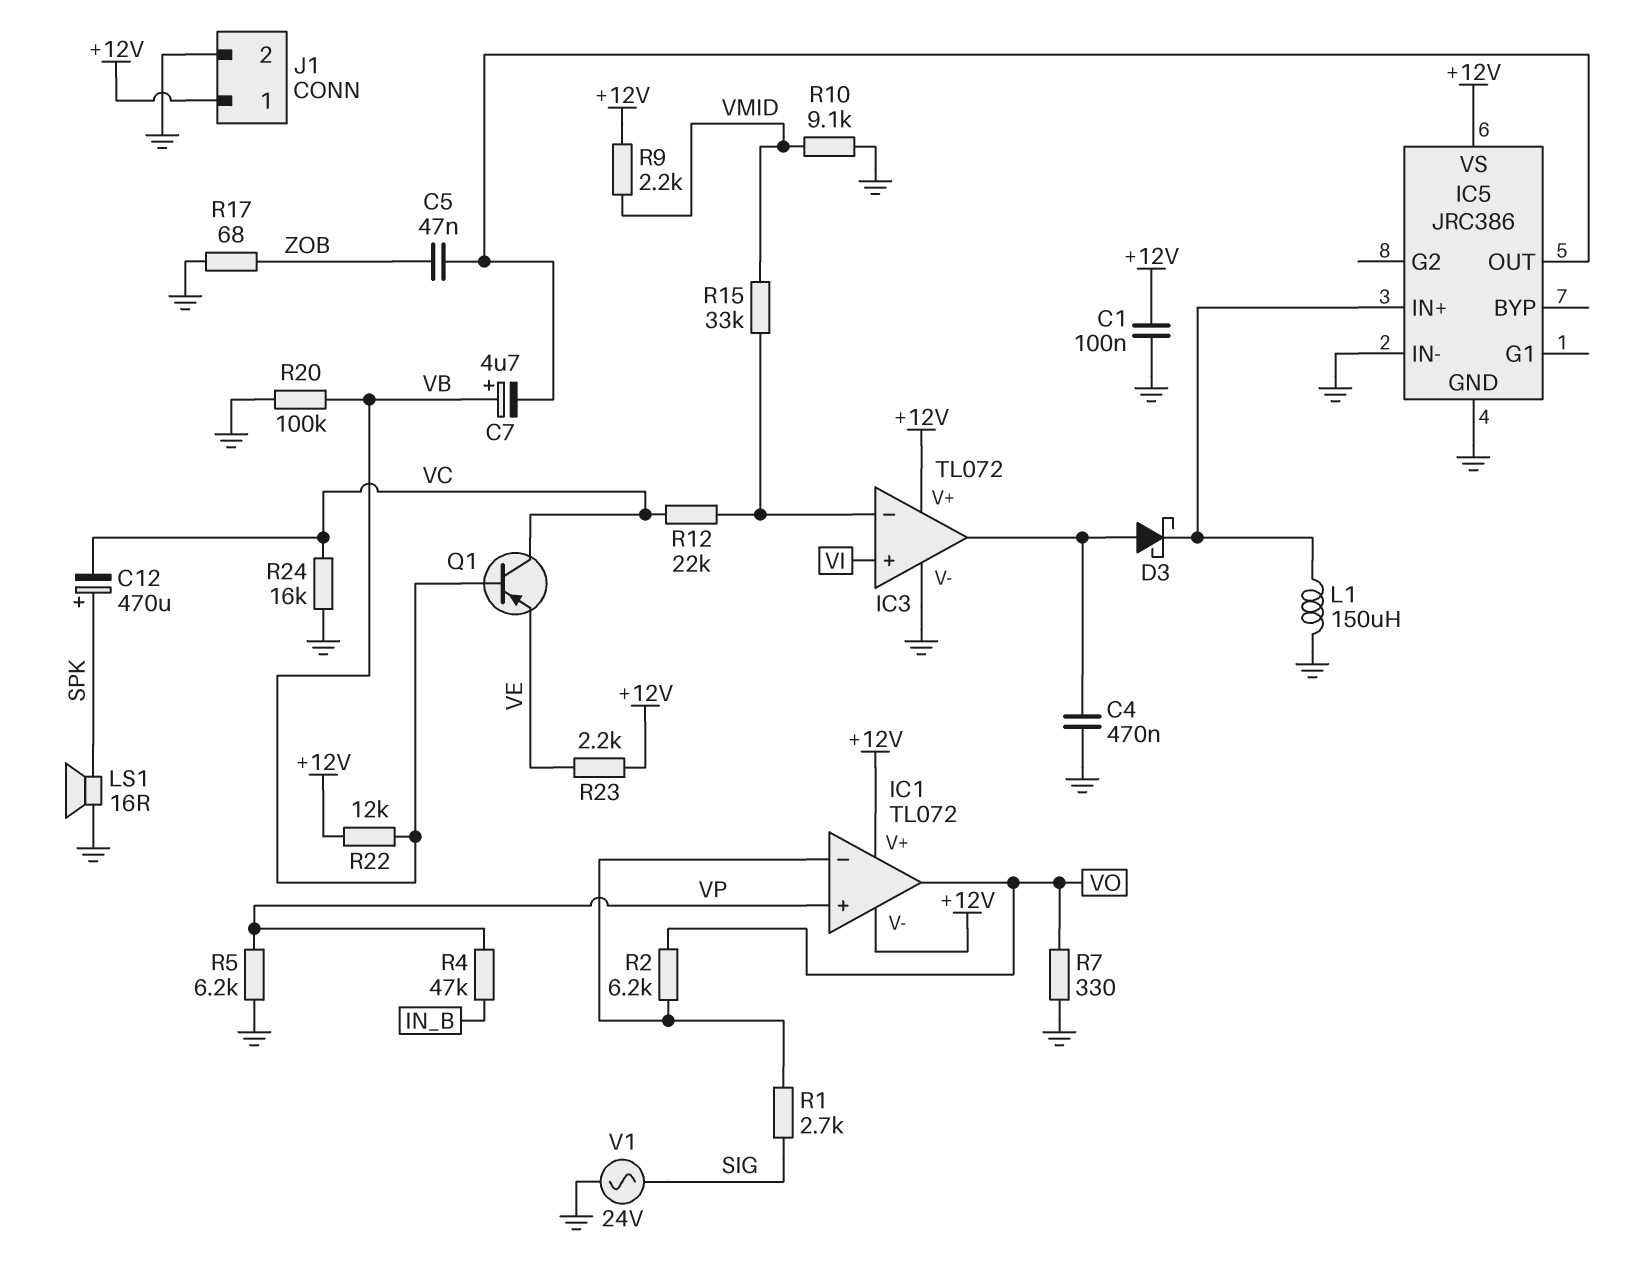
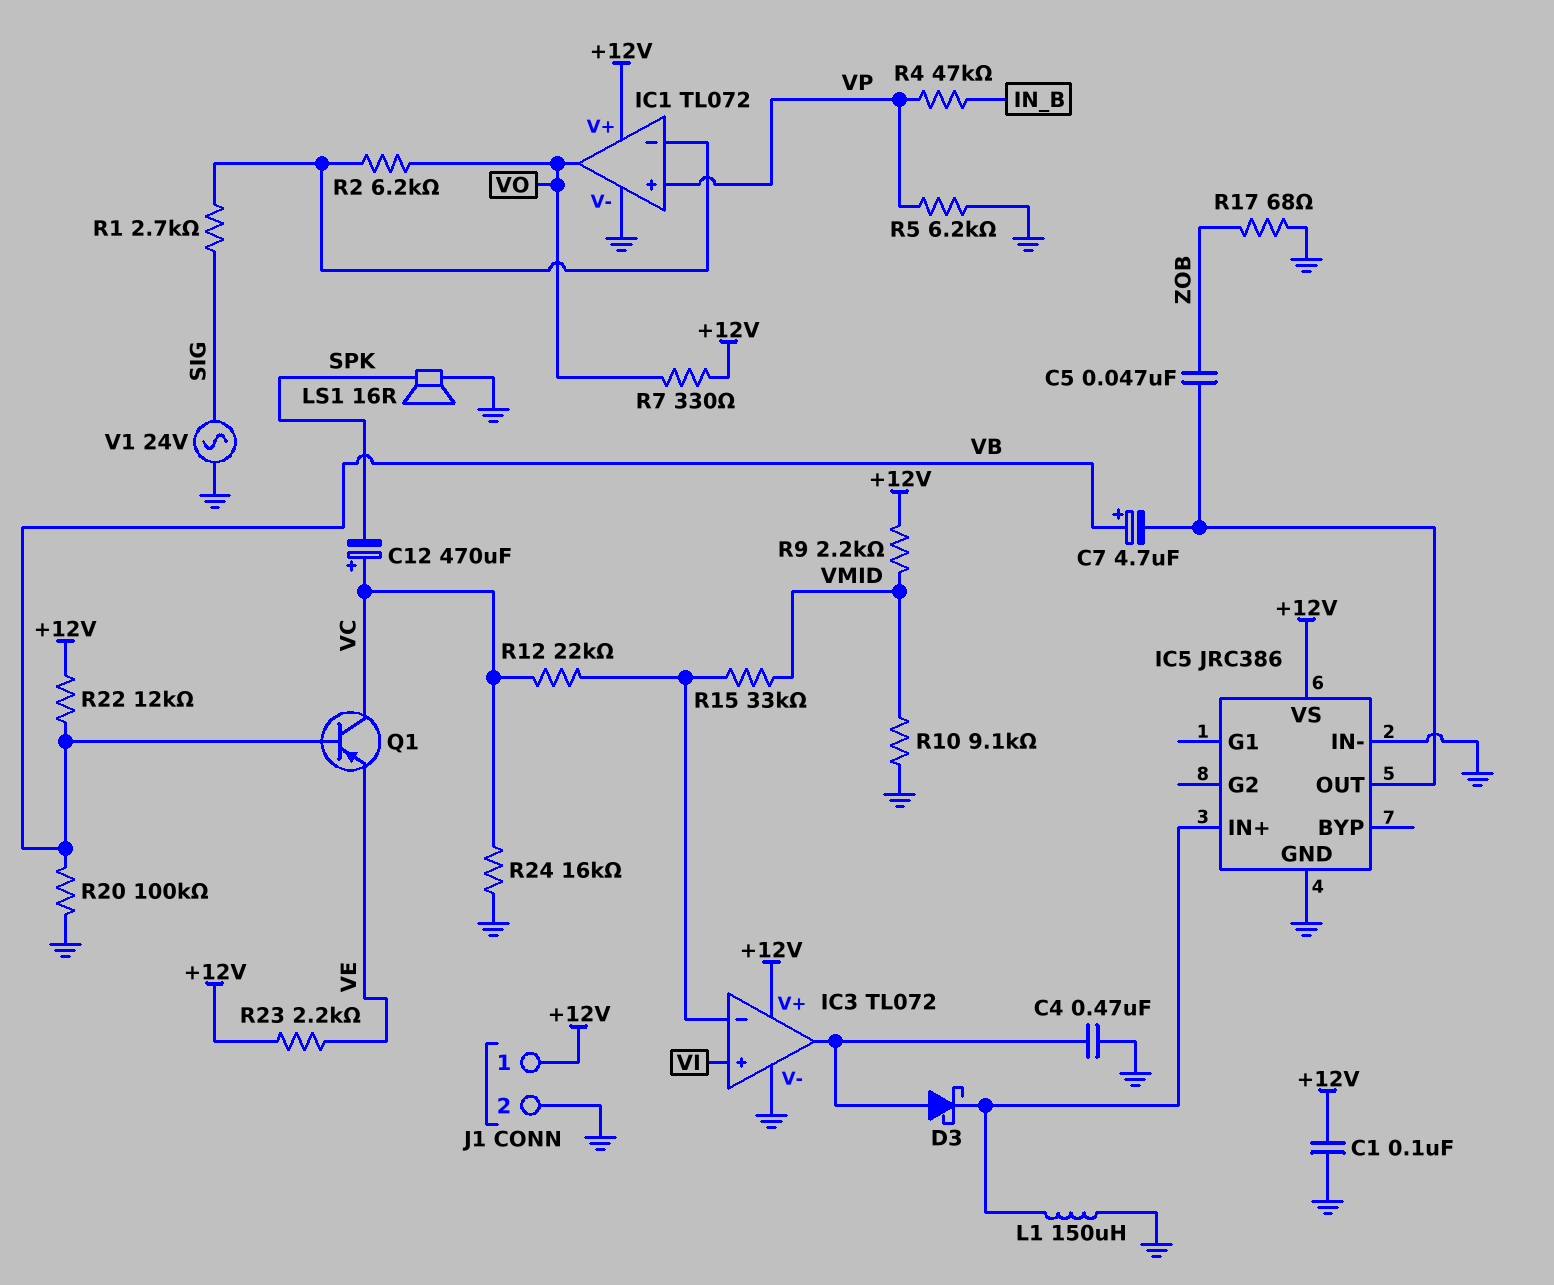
C12: 470uF (plus SPK, minus VC) -> 470uF (plus VC, minus SPK)
IC1 pin V-: +12V -> GND
R7: 330 (GND, VO) -> 330 (+12V, VO)

